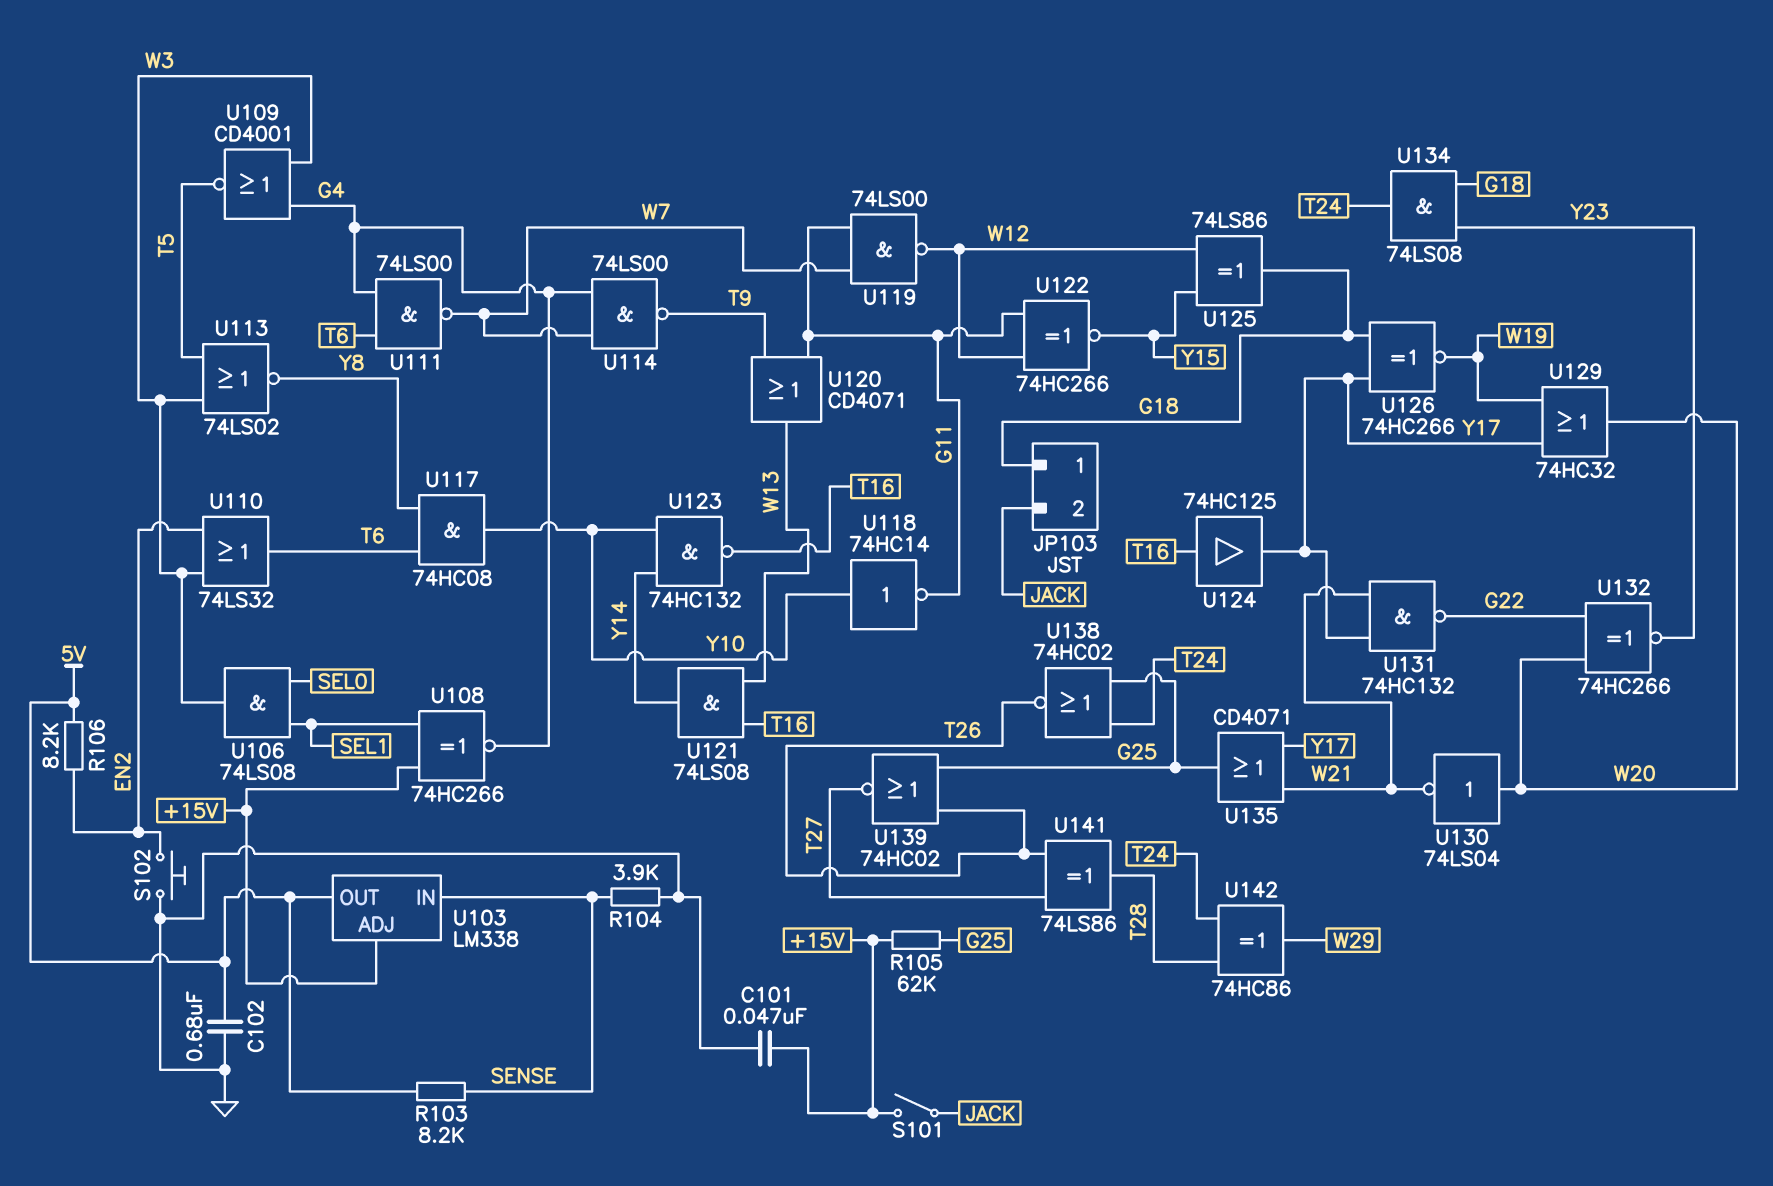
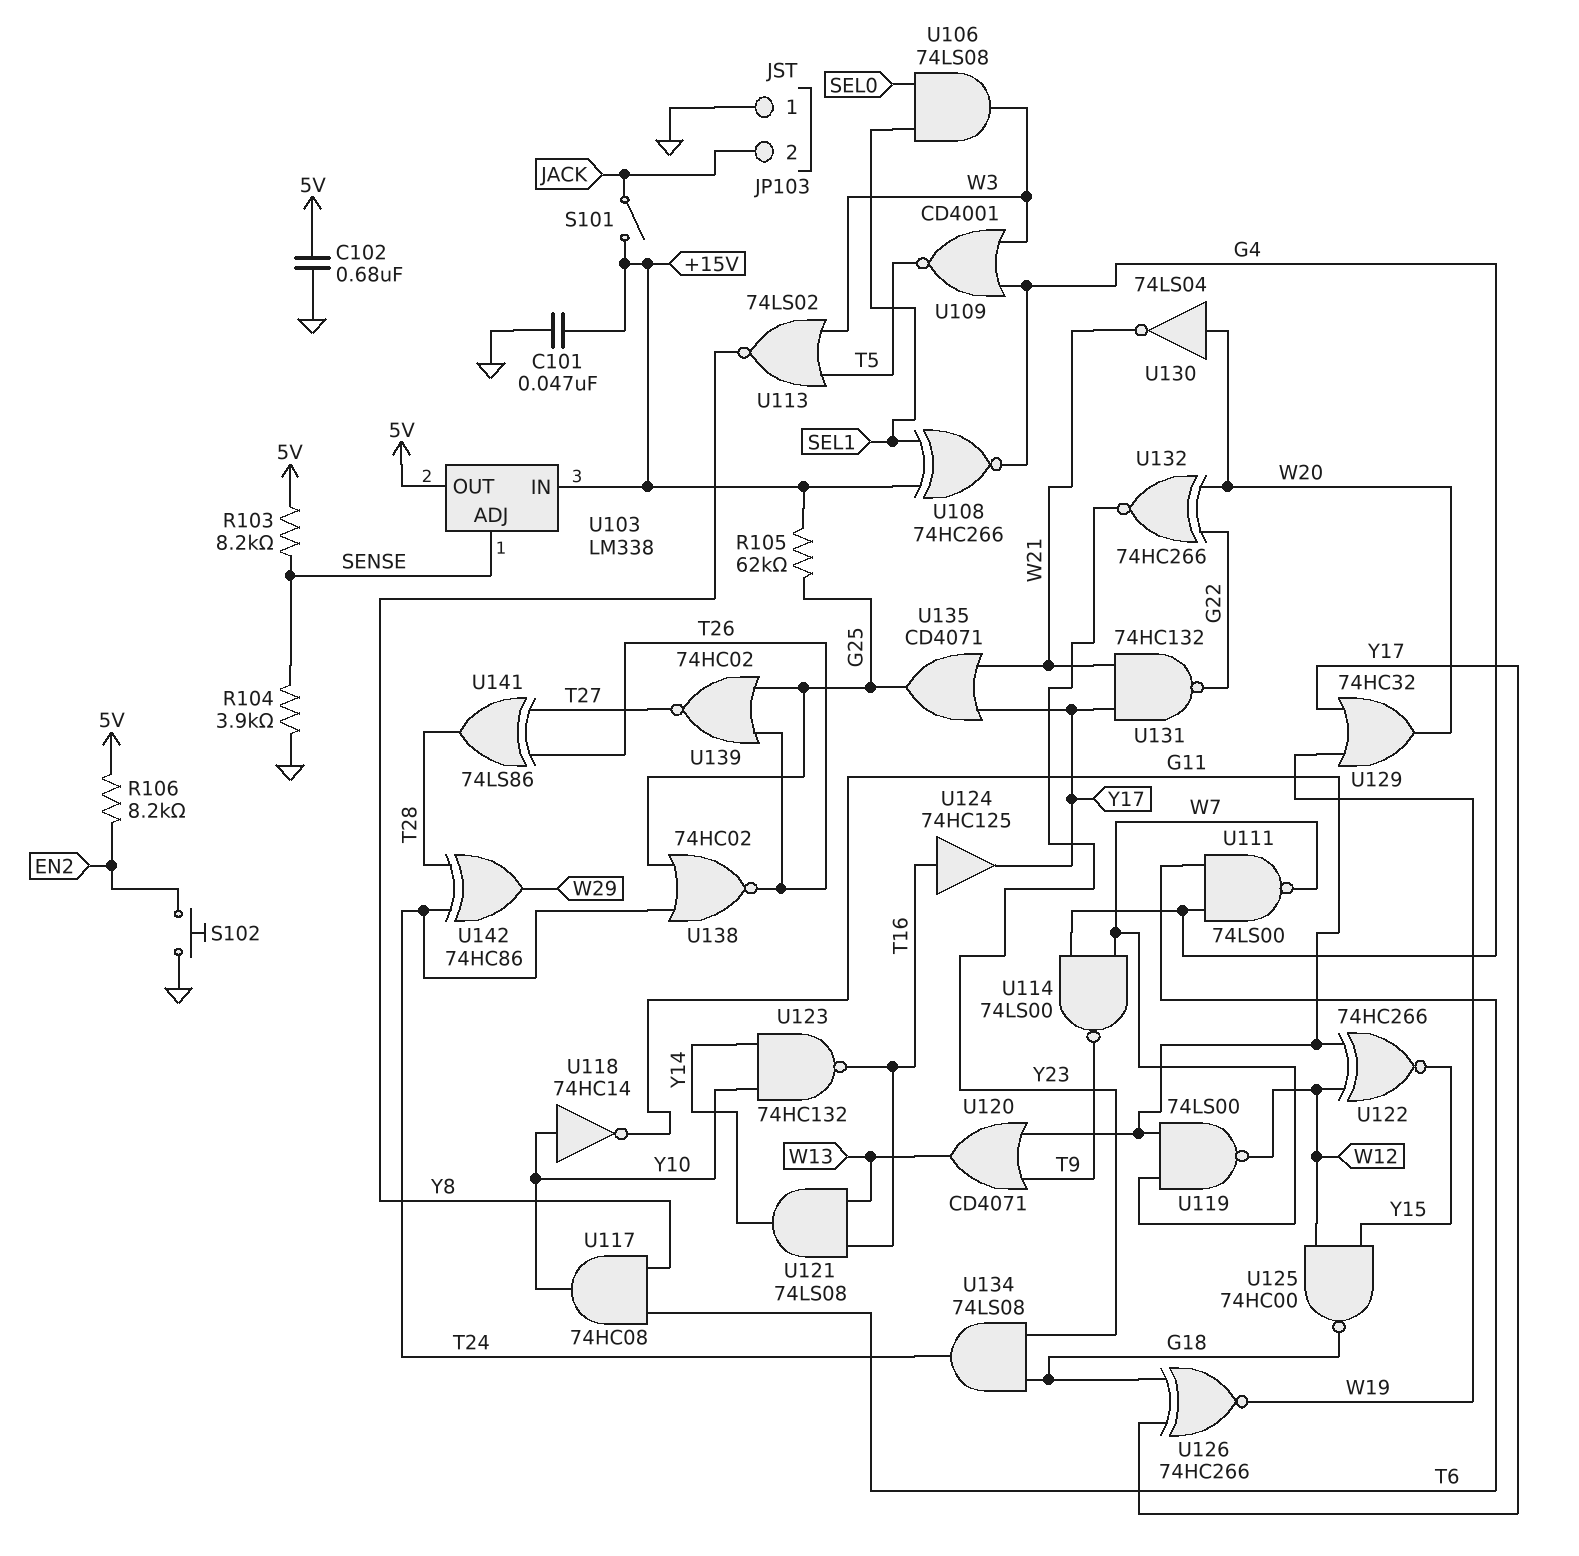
JP103 pin 1: G18 -> GND
U103 pin ADJ: +15V -> SENSE
U103 pin IN: SENSE -> +15V
U110: OR 74LS32 (in EN2, in W3, out T6) -> none
U125: XOR 74LS86 (in W12, in Y15, out G18) -> NAND 74HC00 (in W12, in Y15, out G18)

